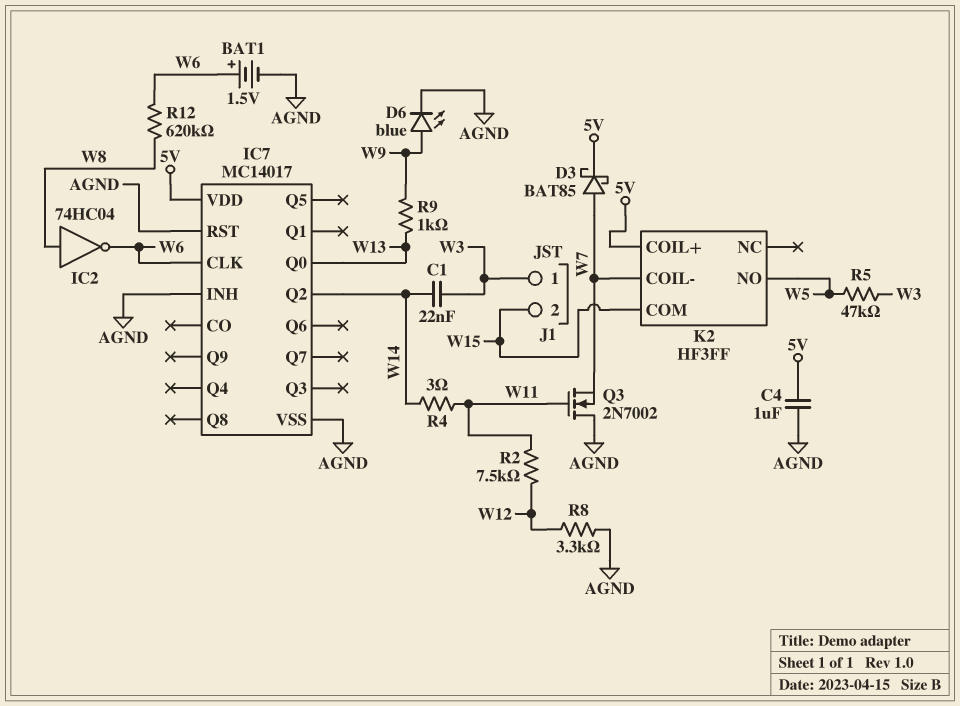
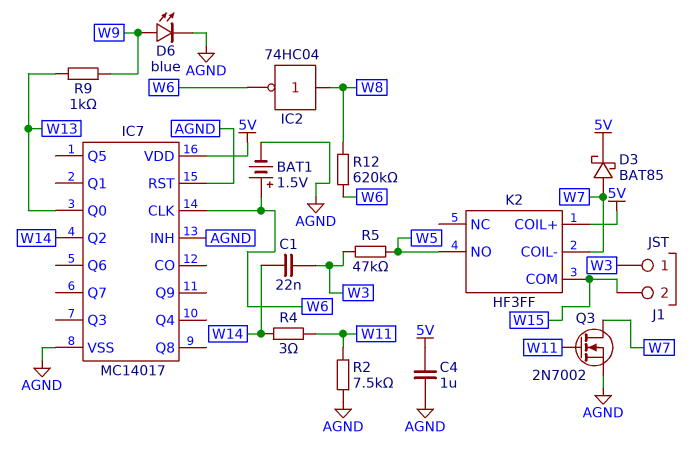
Q3: NMOS 2N7002 (G W11, D AGND, S W7) -> NMOS 2N7002 (G W11, D W7, S AGND)
R2: 7.5k (W11, W12) -> 7.5k (AGND, W11)
R8: 3.3k (AGND, W12) -> none

